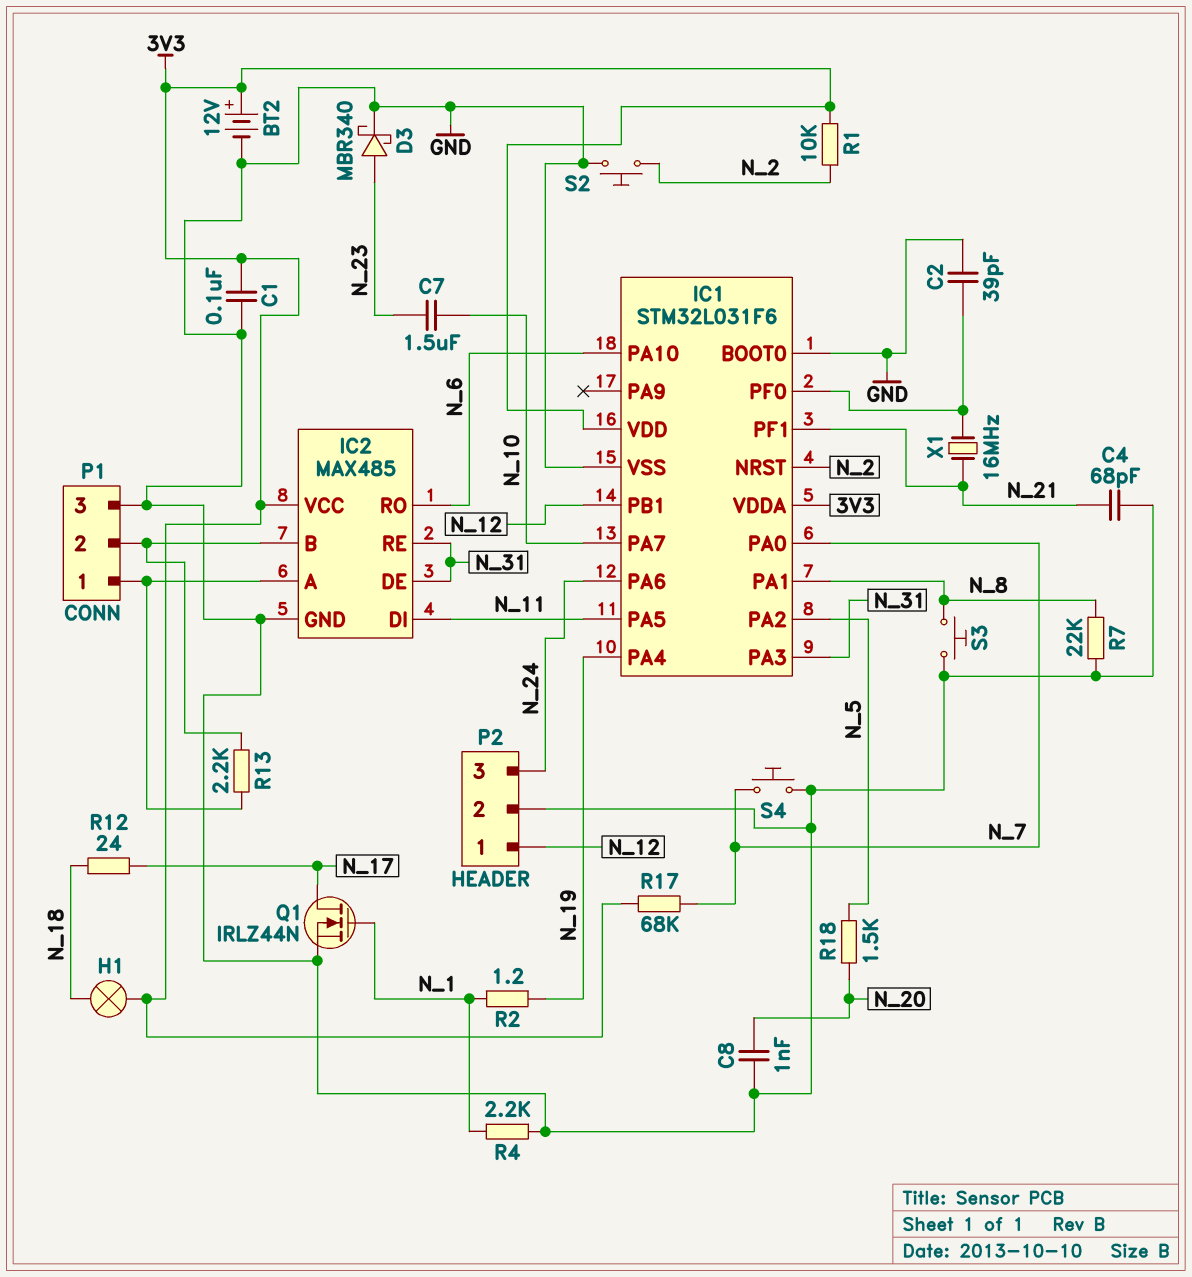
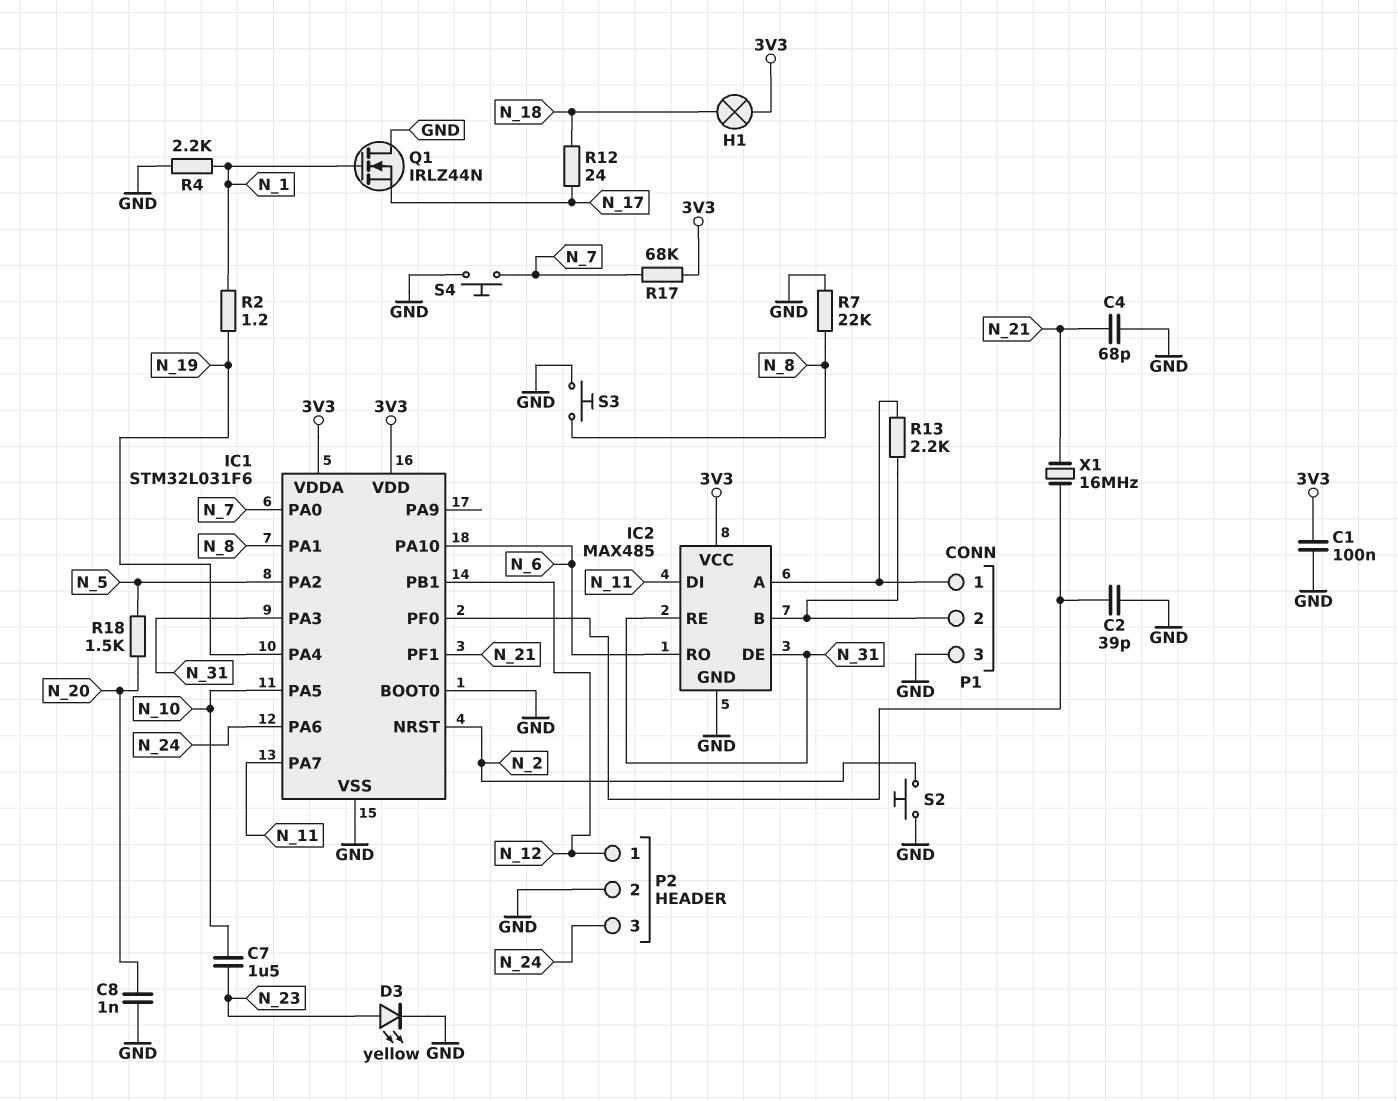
BT2: 12V (plus 3V3, minus GND) -> none
D3: schottky MBR340 (A N_23, K GND) -> LED yellow (A N_23, K GND)
IC1 pin PA5: N_11 -> N_10
IC1 pin PA7: N_10 -> N_11
Q1: NMOS IRLZ44N (G N_1, D N_17, S GND) -> NMOS IRLZ44N (G N_1, D GND, S N_17)
R1: 10k (3V3, N_2) -> none

